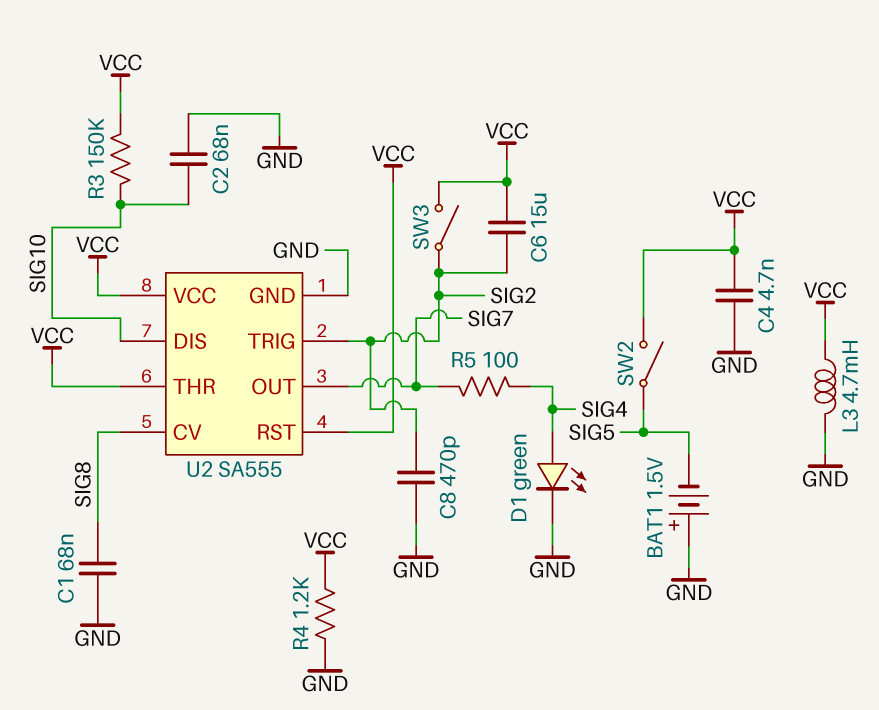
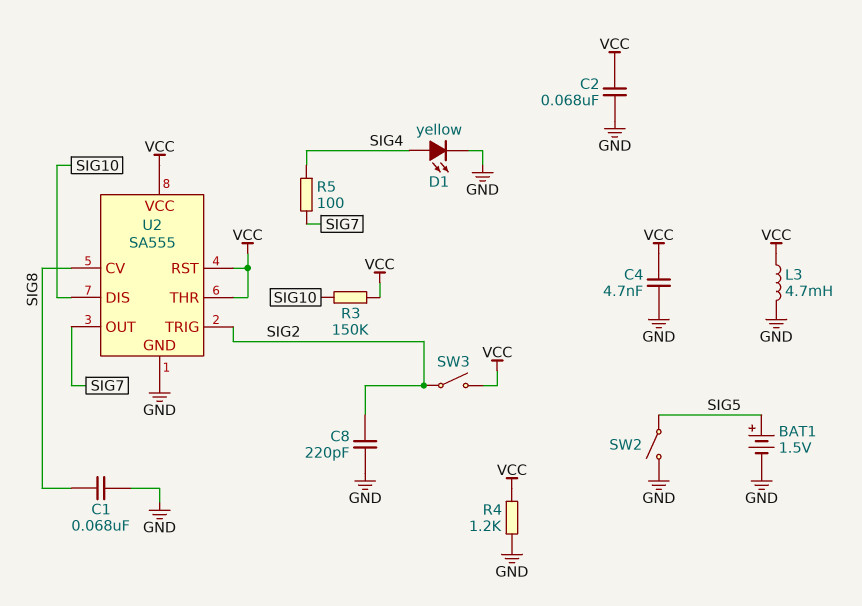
BAT1: 1.5V (plus GND, minus SIG5) -> 1.5V (plus SIG5, minus GND)
C2: 68nF (GND, SIG10) -> 68nF (GND, VCC)
C6: 15uF (SIG2, VCC) -> none
C8: 470pF (GND, SIG2) -> 220pF (GND, SIG2)
D1: LED green (A SIG4, K GND) -> LED yellow (A SIG4, K GND)
SW2: switch (SIG5, VCC) -> switch (GND, SIG5)

